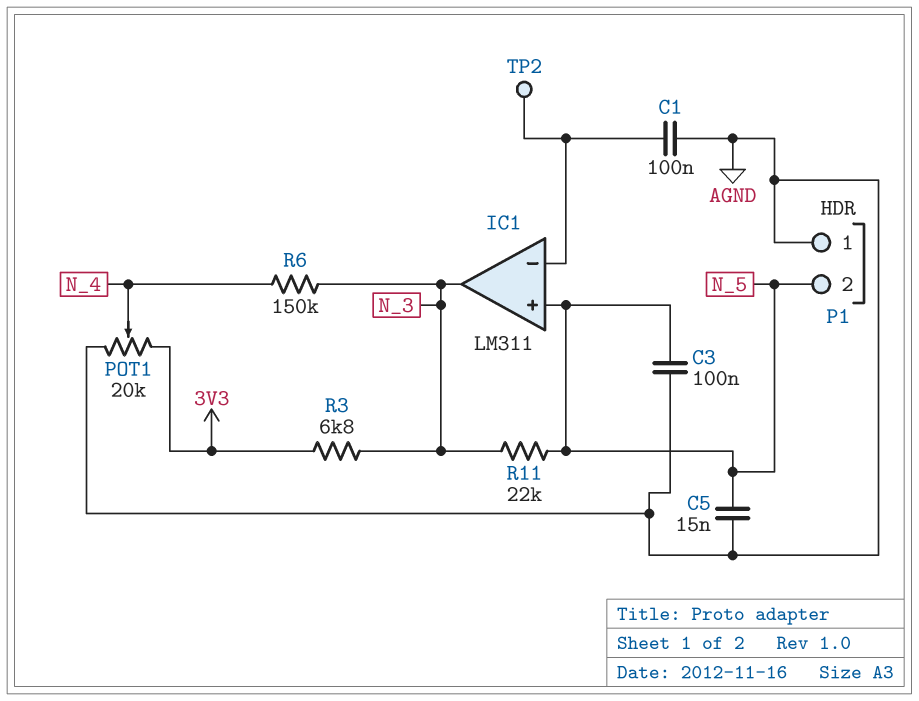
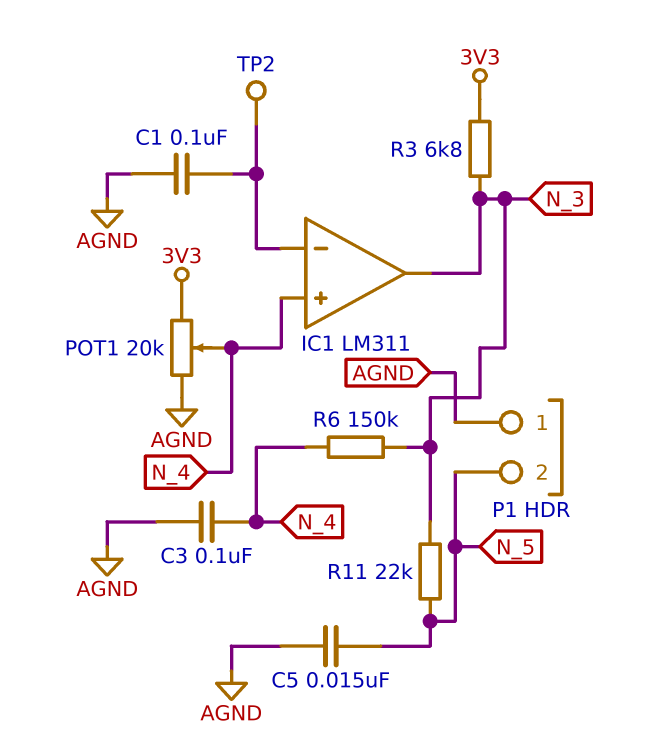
C3: 100nF (AGND, N_5) -> 100nF (AGND, N_4)
IC1 pin in+: N_5 -> N_4

